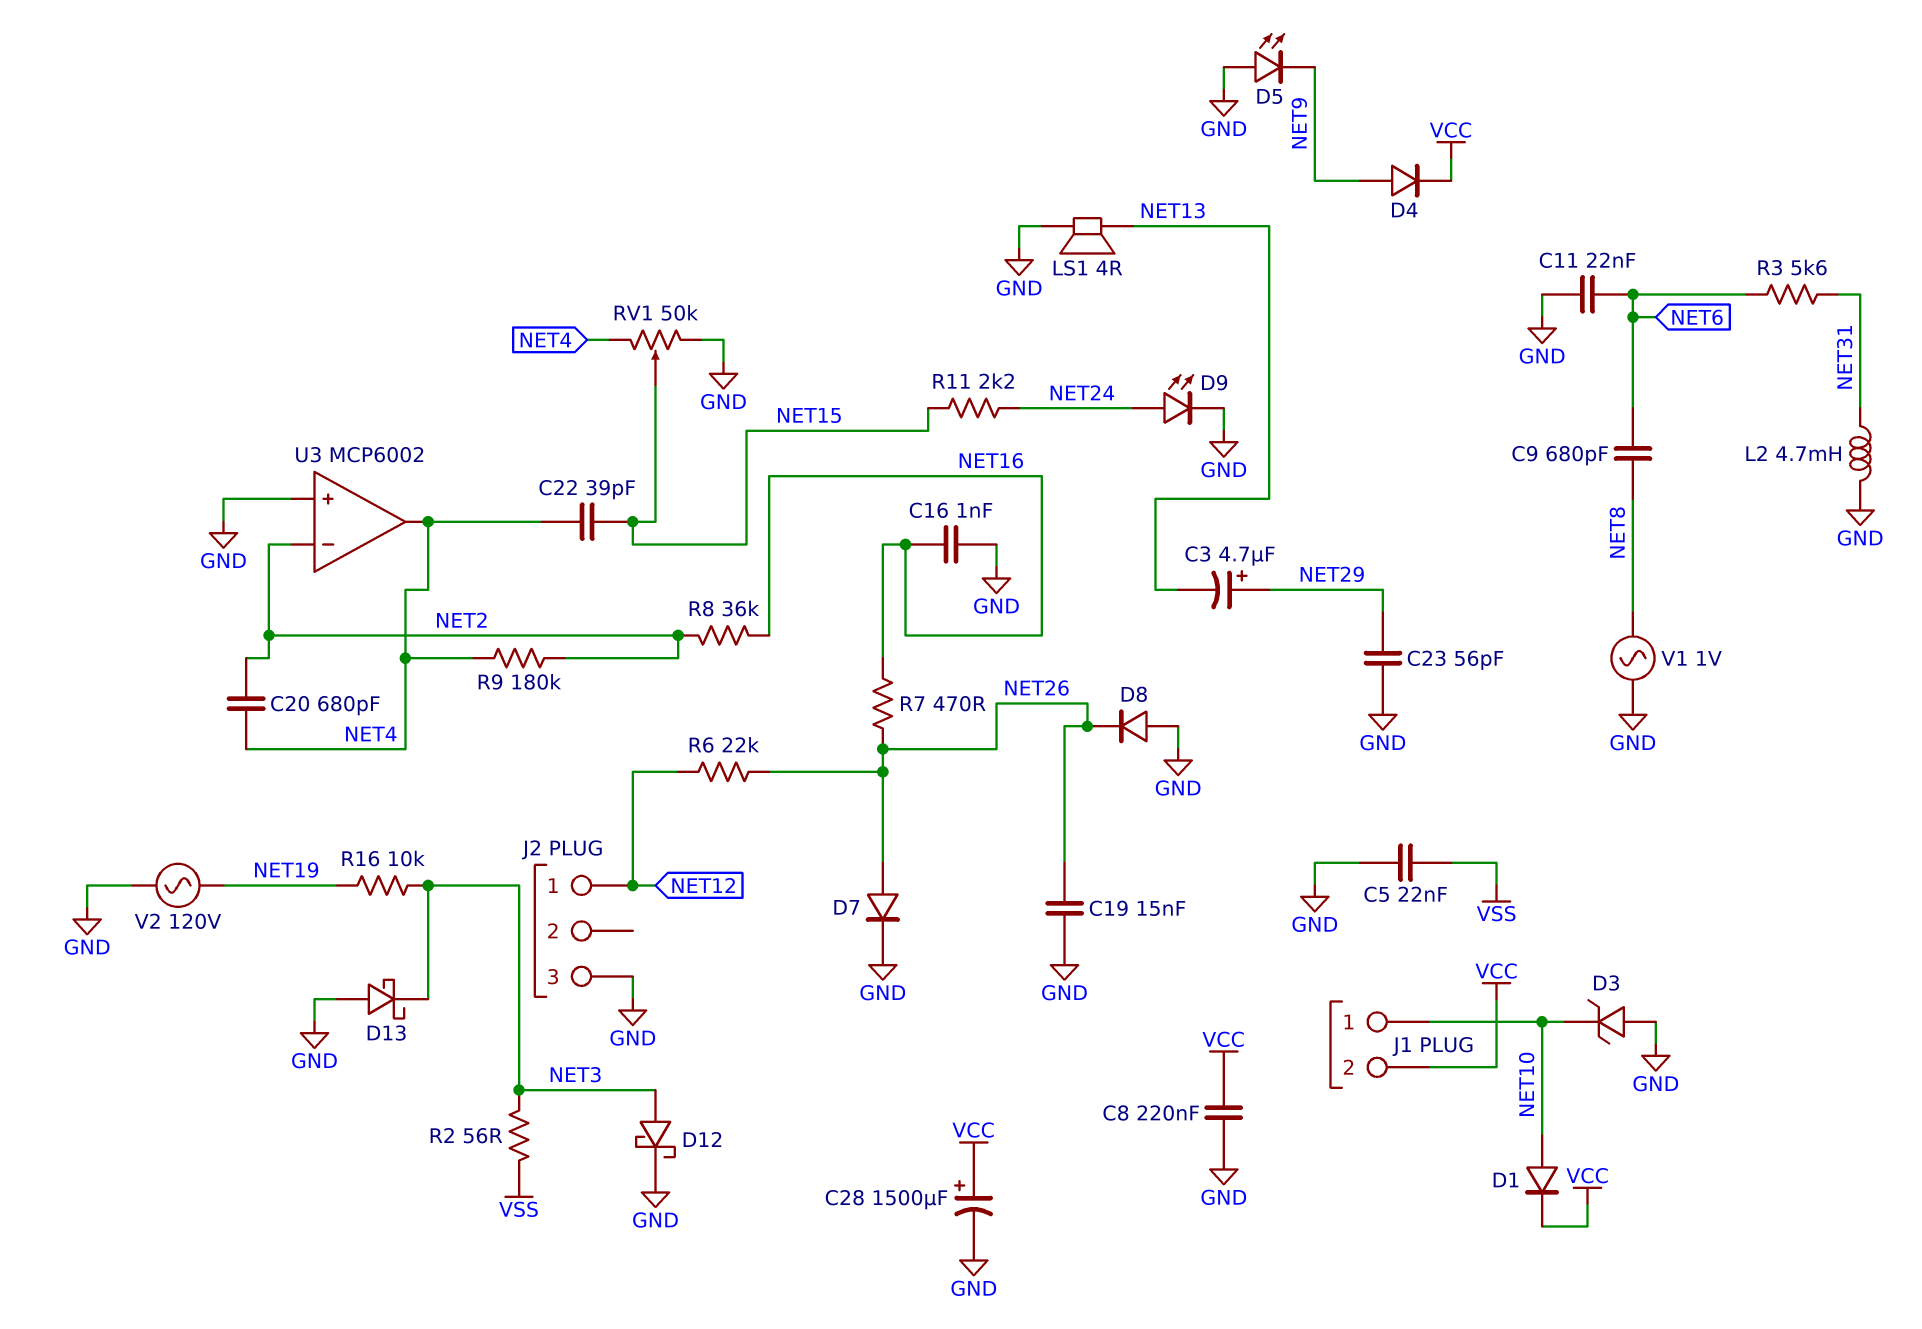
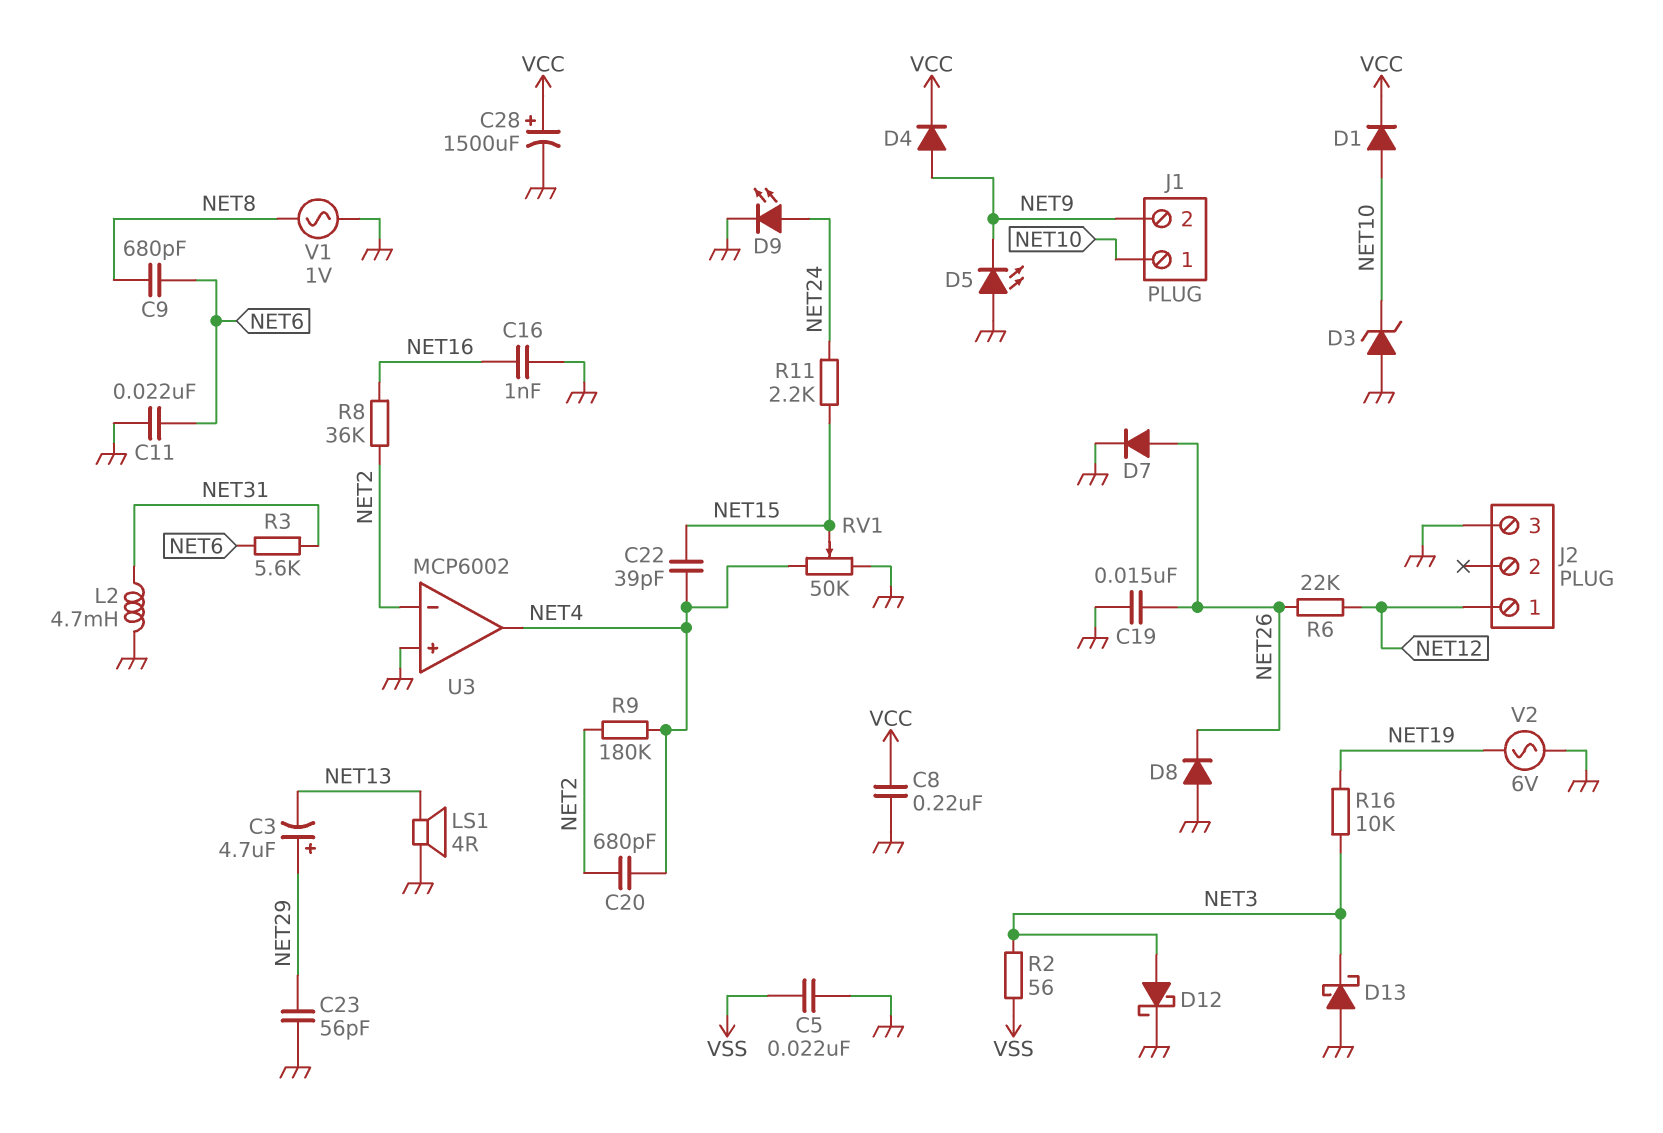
J1 pin 2: VCC -> NET9
R7: 470 (NET16, NET26) -> none
V2: AC 120V (GND, NET19) -> AC 6V (GND, NET19)

